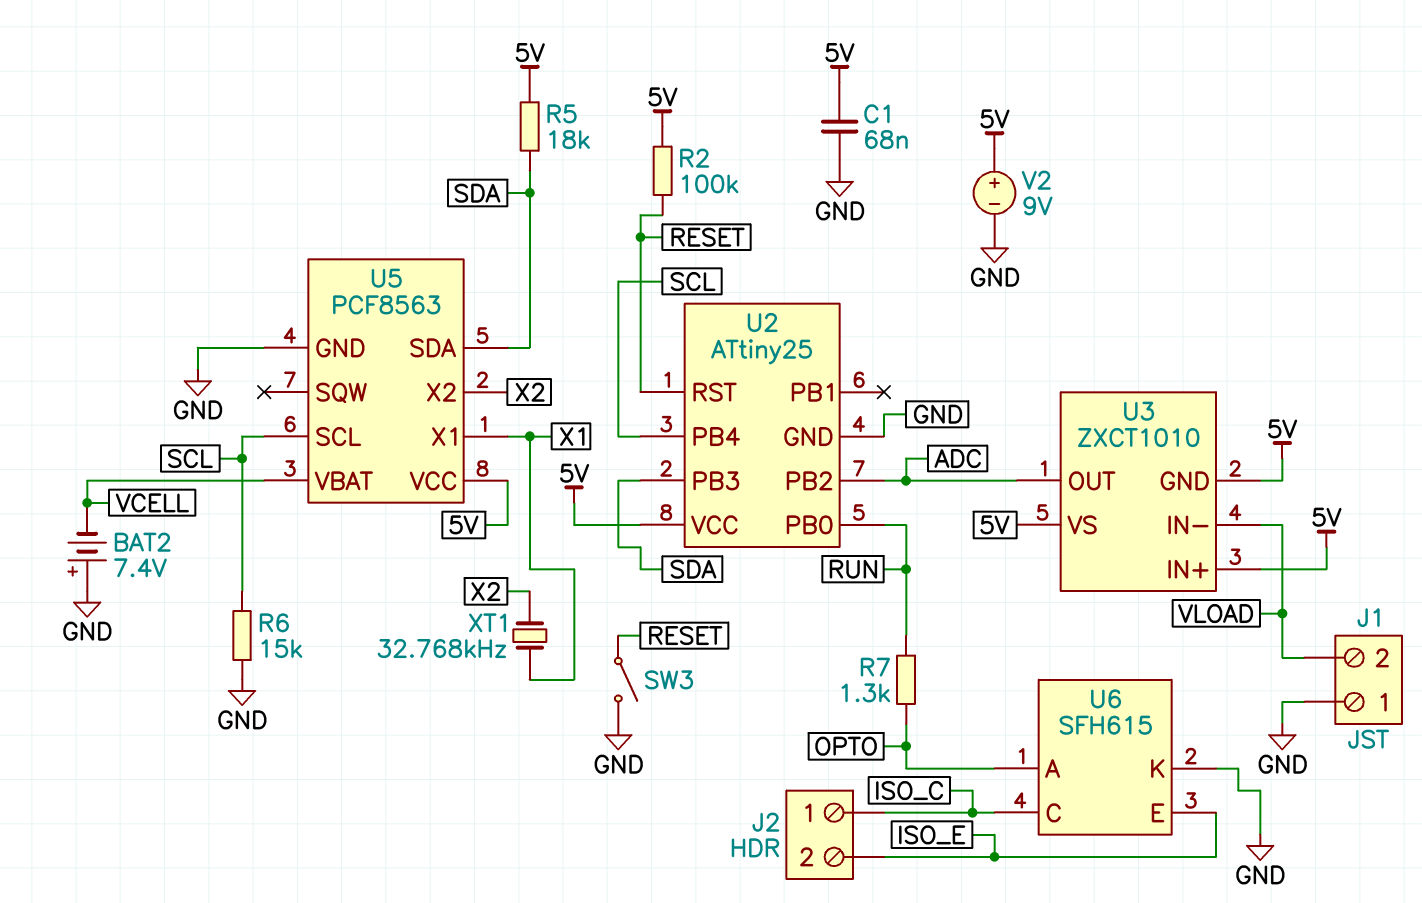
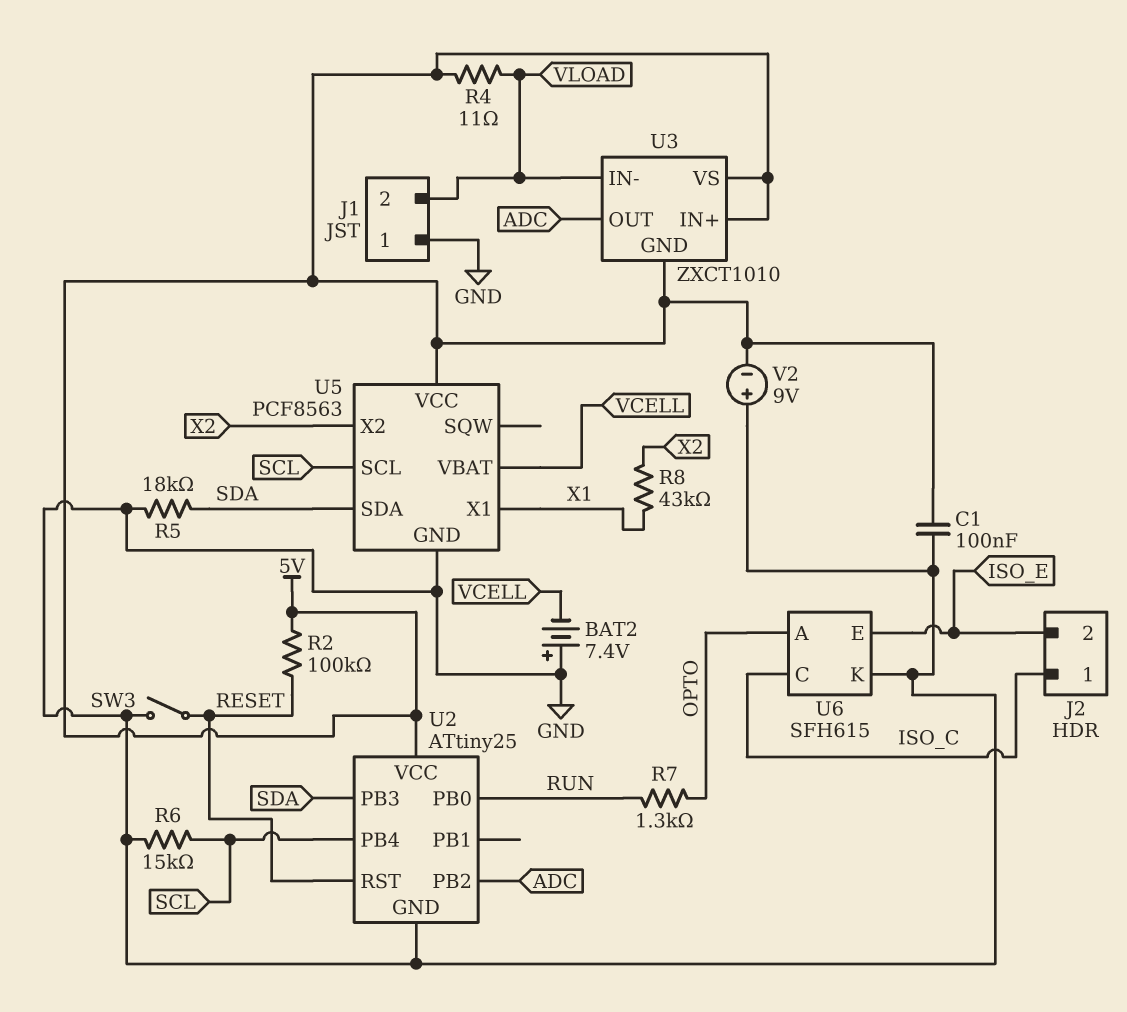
C1: 68nF (5V, GND) -> 100nF (5V, GND)
R4: none -> 11 (5V, VLOAD)
R5: 18k (5V, SDA) -> 18k (GND, SDA)
R8: none -> 43k (X1, X2)
V2: 9V (plus 5V, minus GND) -> 9V (plus GND, minus 5V)
XT1: 32.768kHz (X1, X2) -> none

